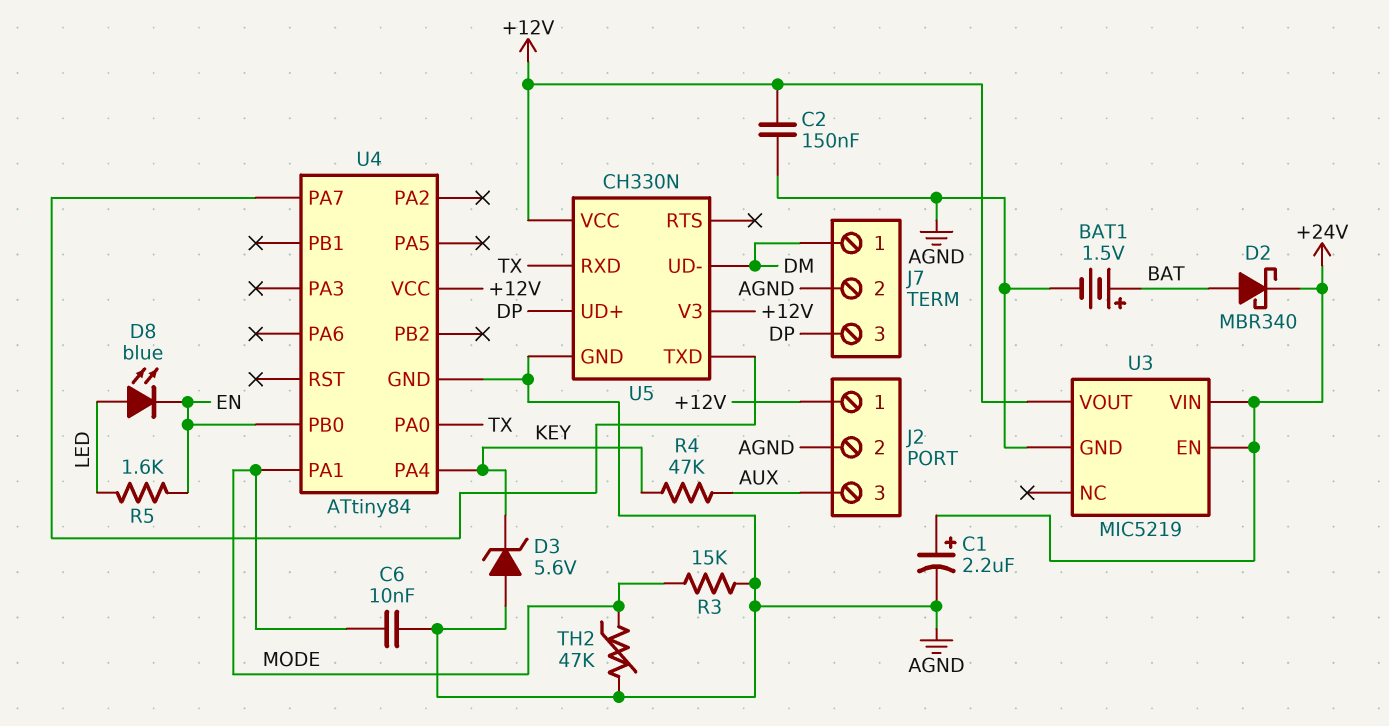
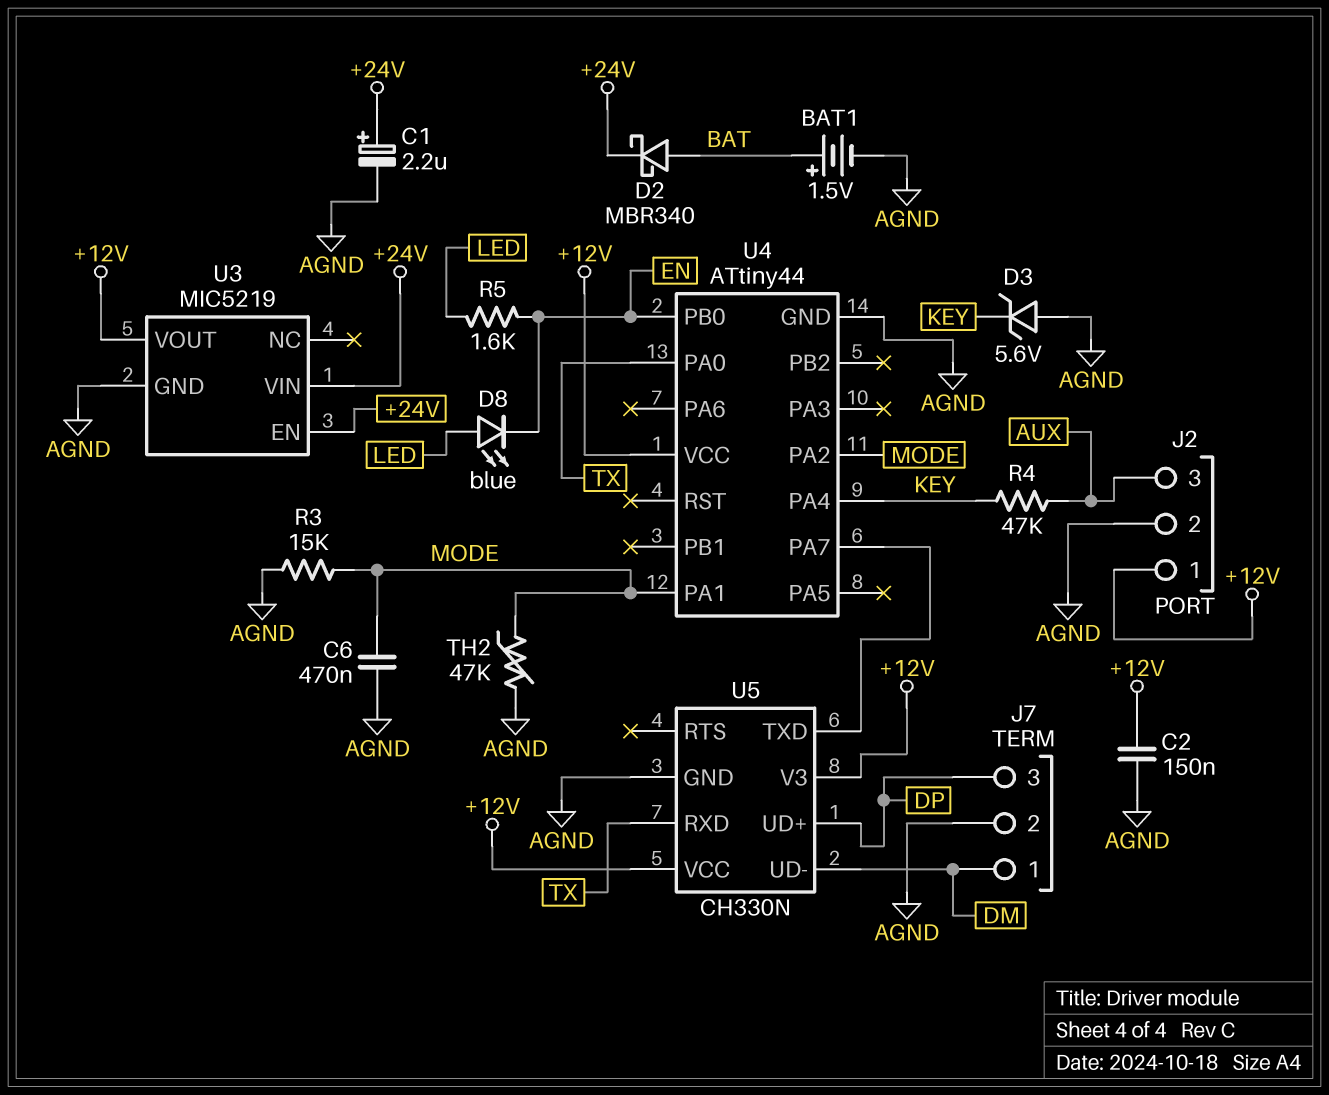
C6: 10nF (AGND, MODE) -> 470nF (AGND, MODE)
U4: ATtiny84 -> ATtiny44
U4 pin PA2: none -> MODE

